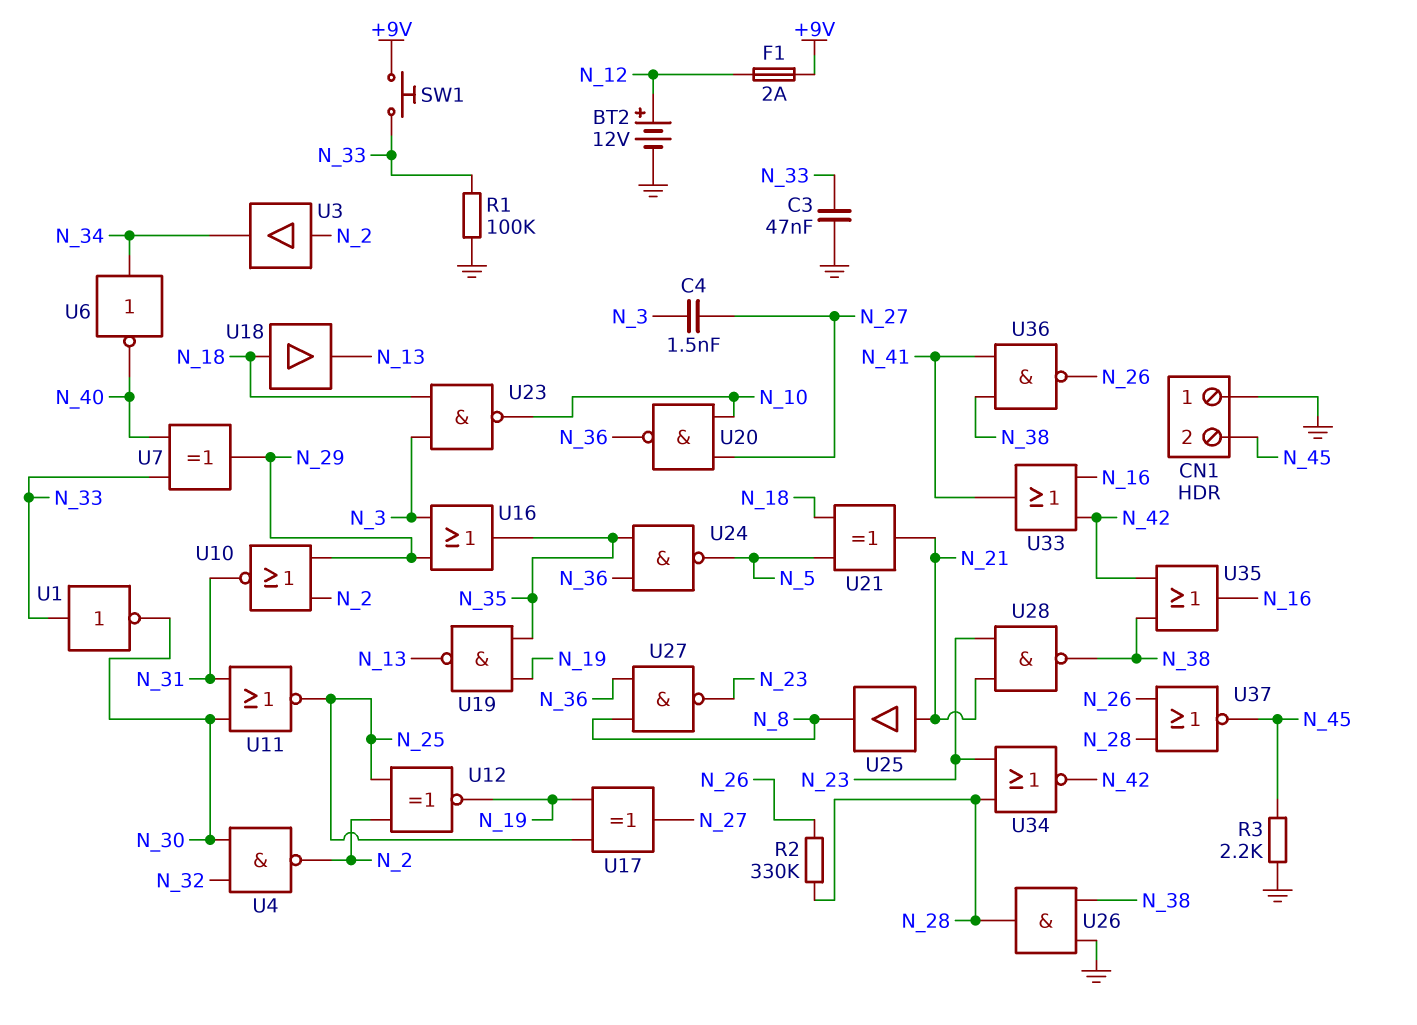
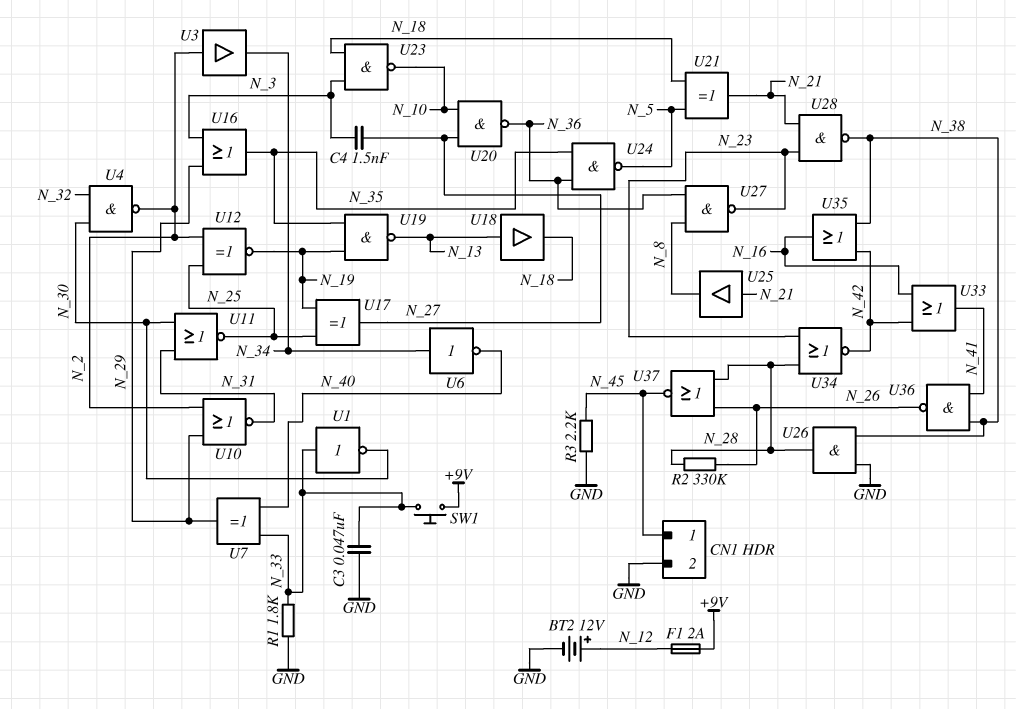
CN1 pin 1: GND -> N_45
CN1 pin 2: N_45 -> GND
R1: 100k (GND, N_33) -> 1.8k (GND, N_33)
U18: buffer (in N_18, out N_13) -> buffer (in N_13, out N_18)

